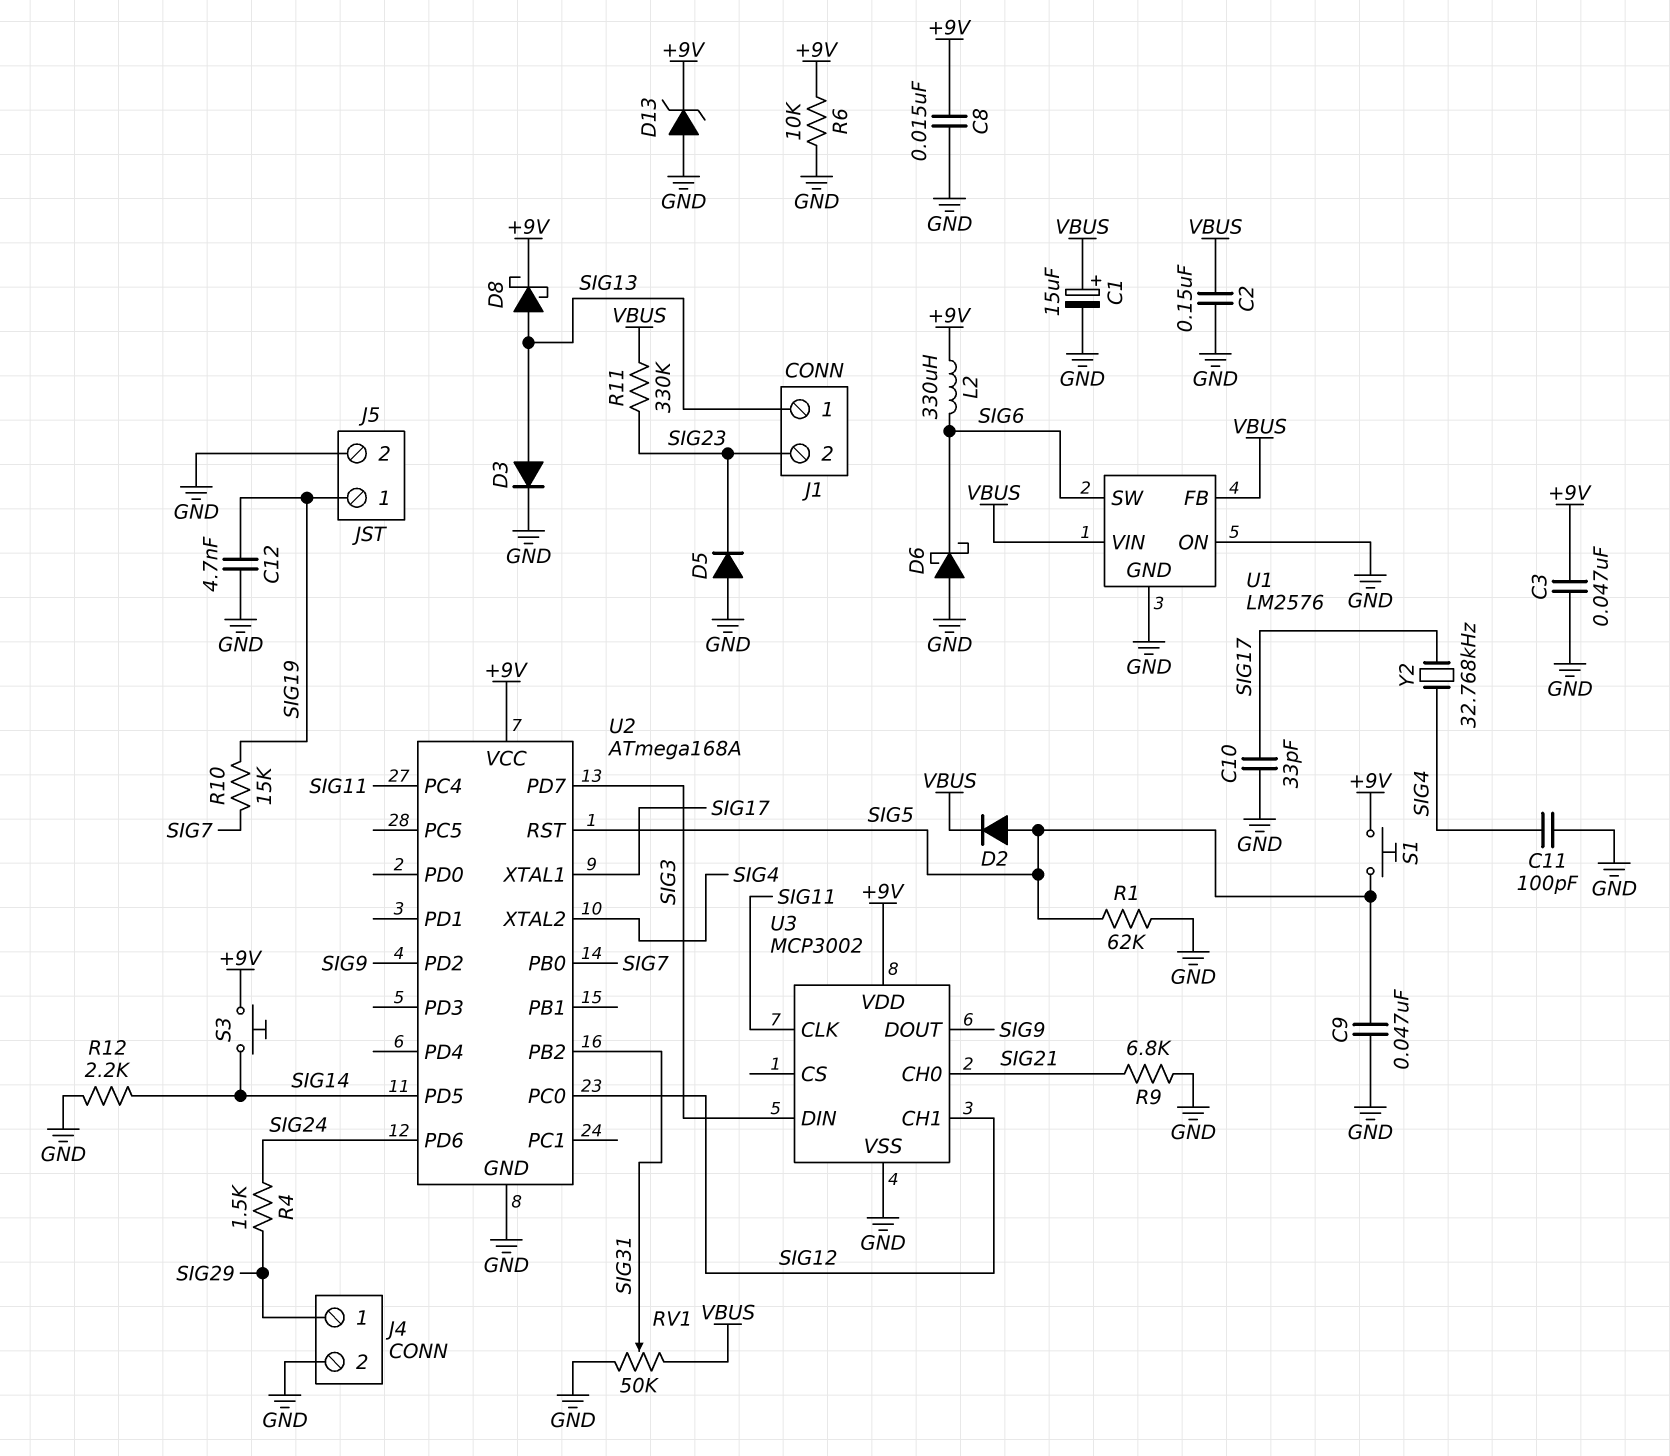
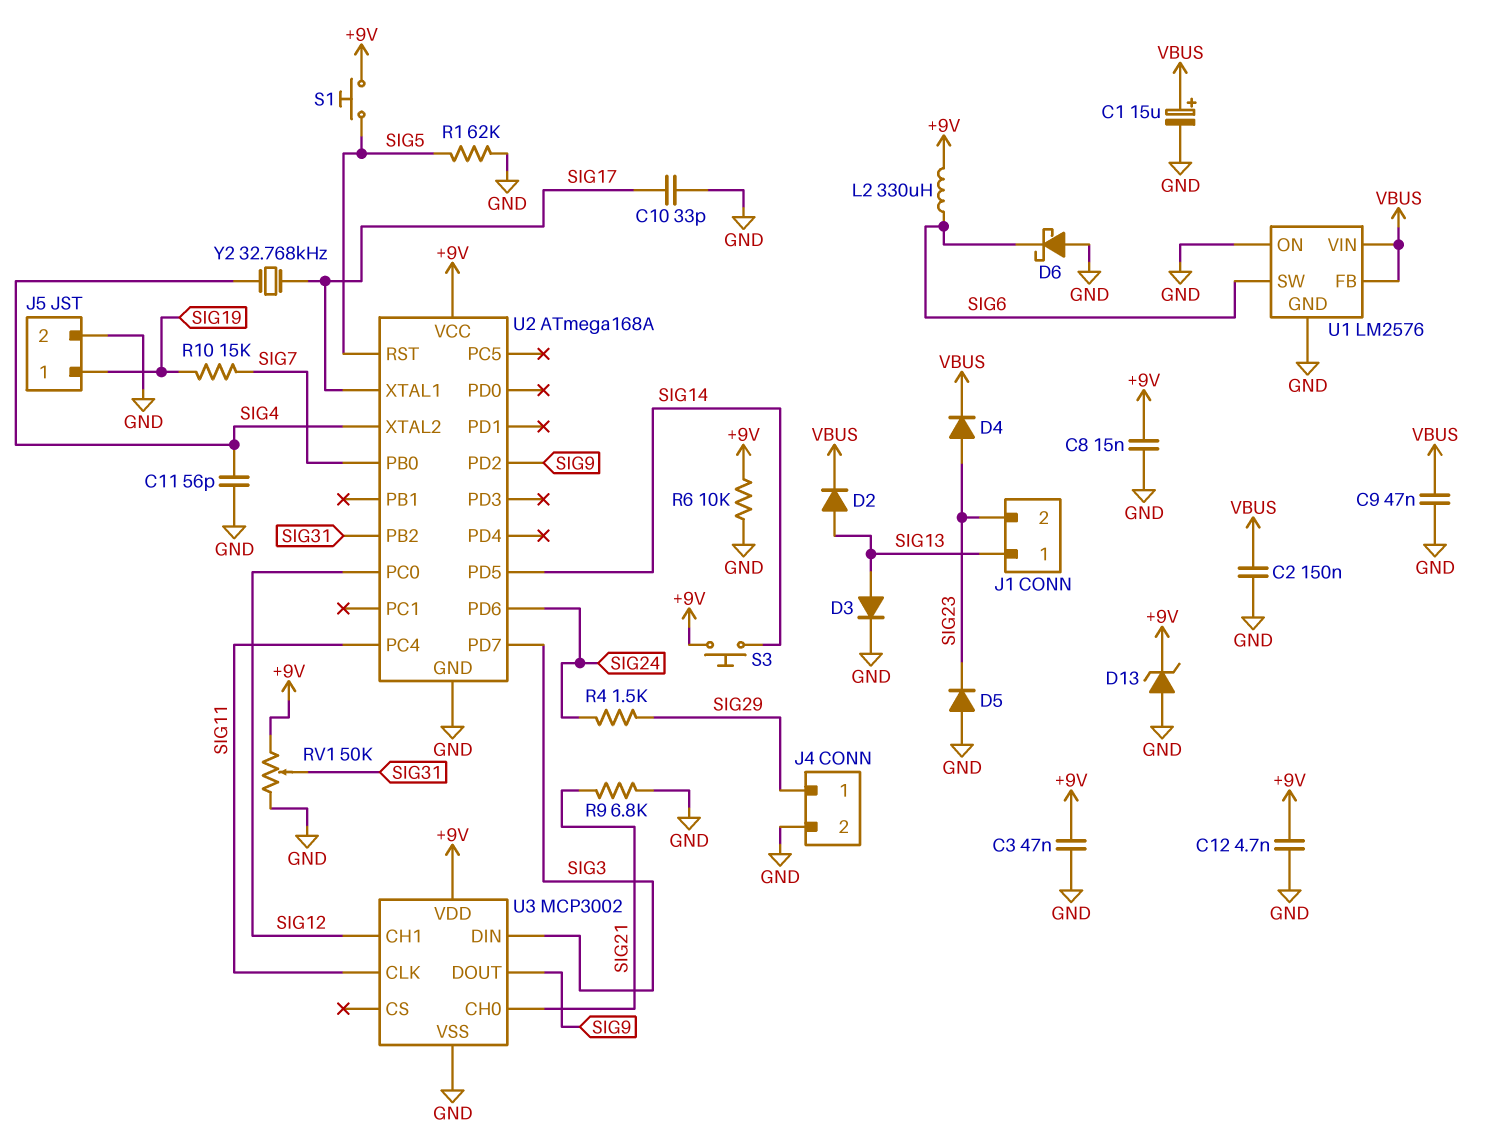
C9: 47nF (GND, SIG5) -> 47nF (GND, VBUS)
C11: 100pF (GND, SIG4) -> 56pF (GND, SIG4)
C12: 4.7nF (GND, SIG19) -> 4.7nF (+9V, GND)
D2: diode (A SIG5, K VBUS) -> diode (A SIG13, K VBUS)
D4: none -> diode (A SIG23, K VBUS)
D8: schottky (A SIG13, K +9V) -> none
R11: 330k (SIG23, VBUS) -> none
R12: 2.2k (GND, SIG14) -> none
RV1: 50k (GND, VBUS, wiper SIG31) -> 50k (+9V, GND, wiper SIG31)

